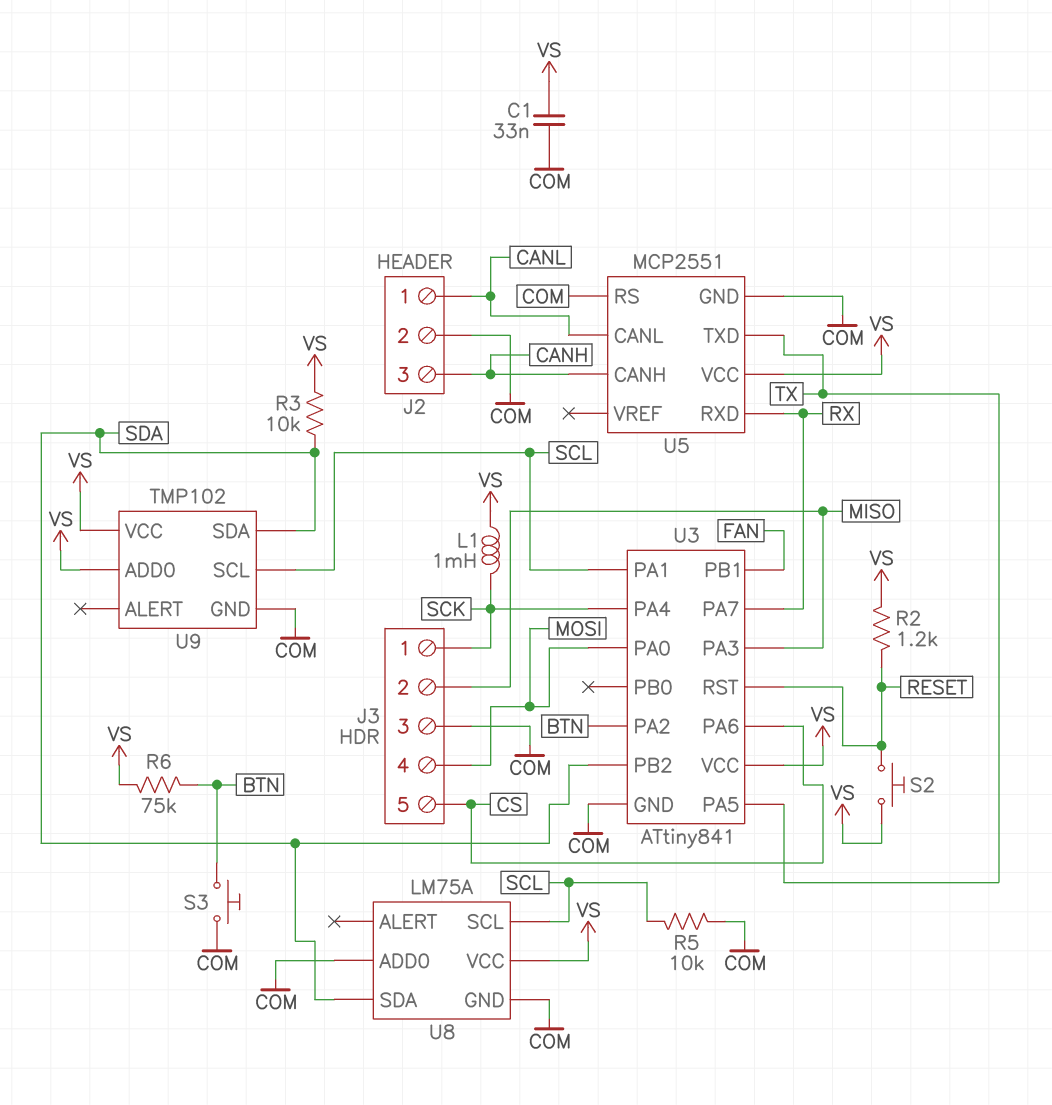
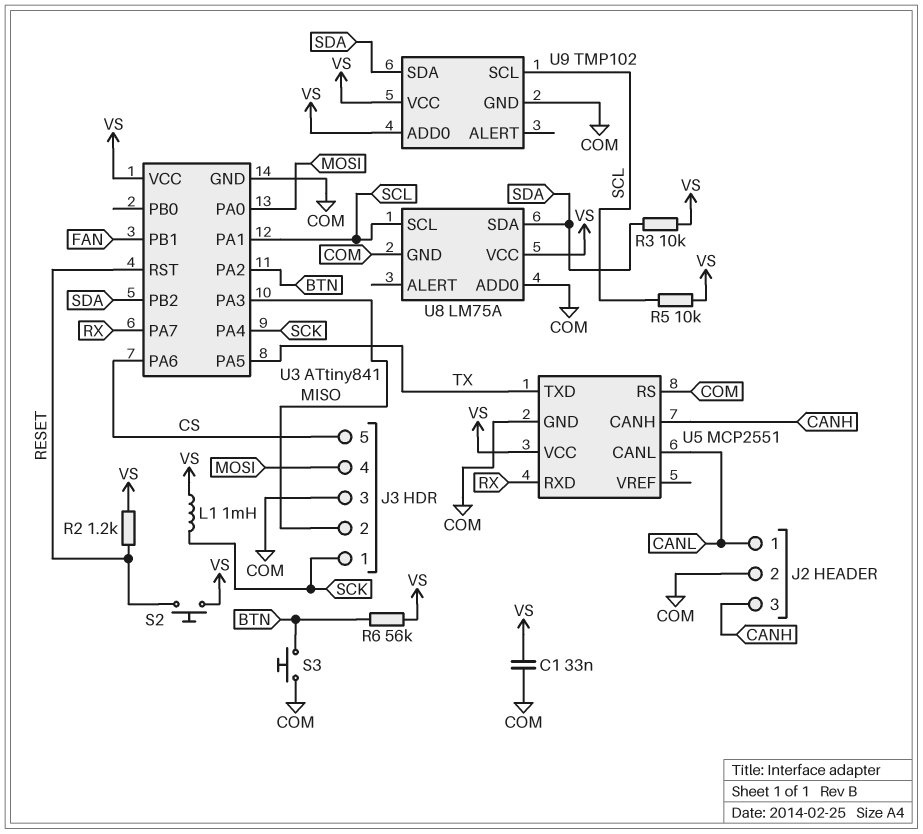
R5: 10k (COM, SCL) -> 10k (SCL, VS)
R6: 75k (BTN, VS) -> 56k (BTN, VS)

